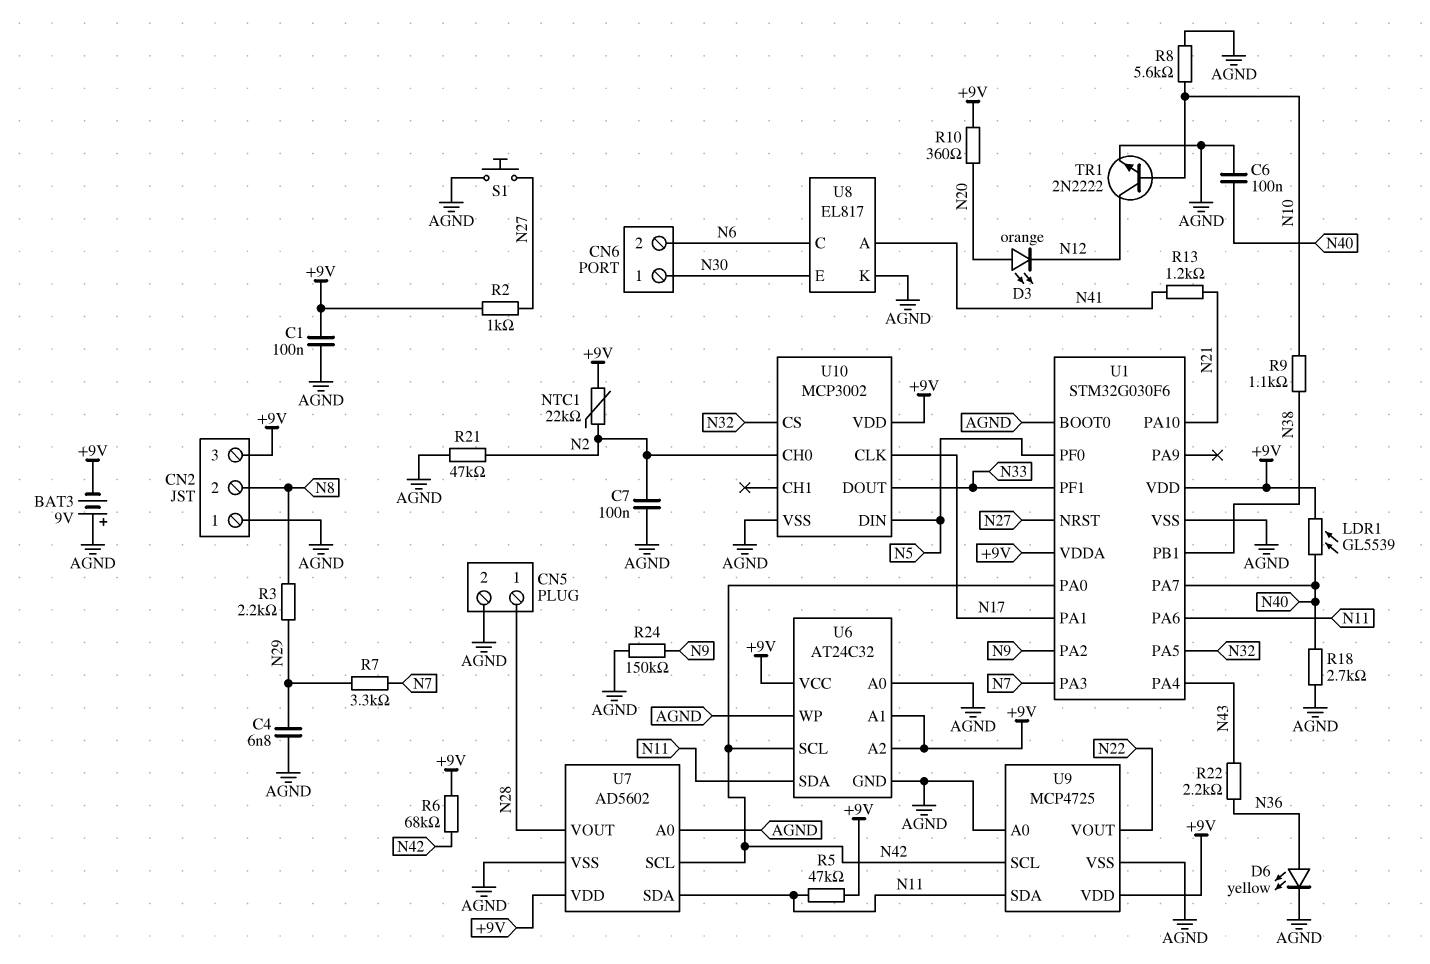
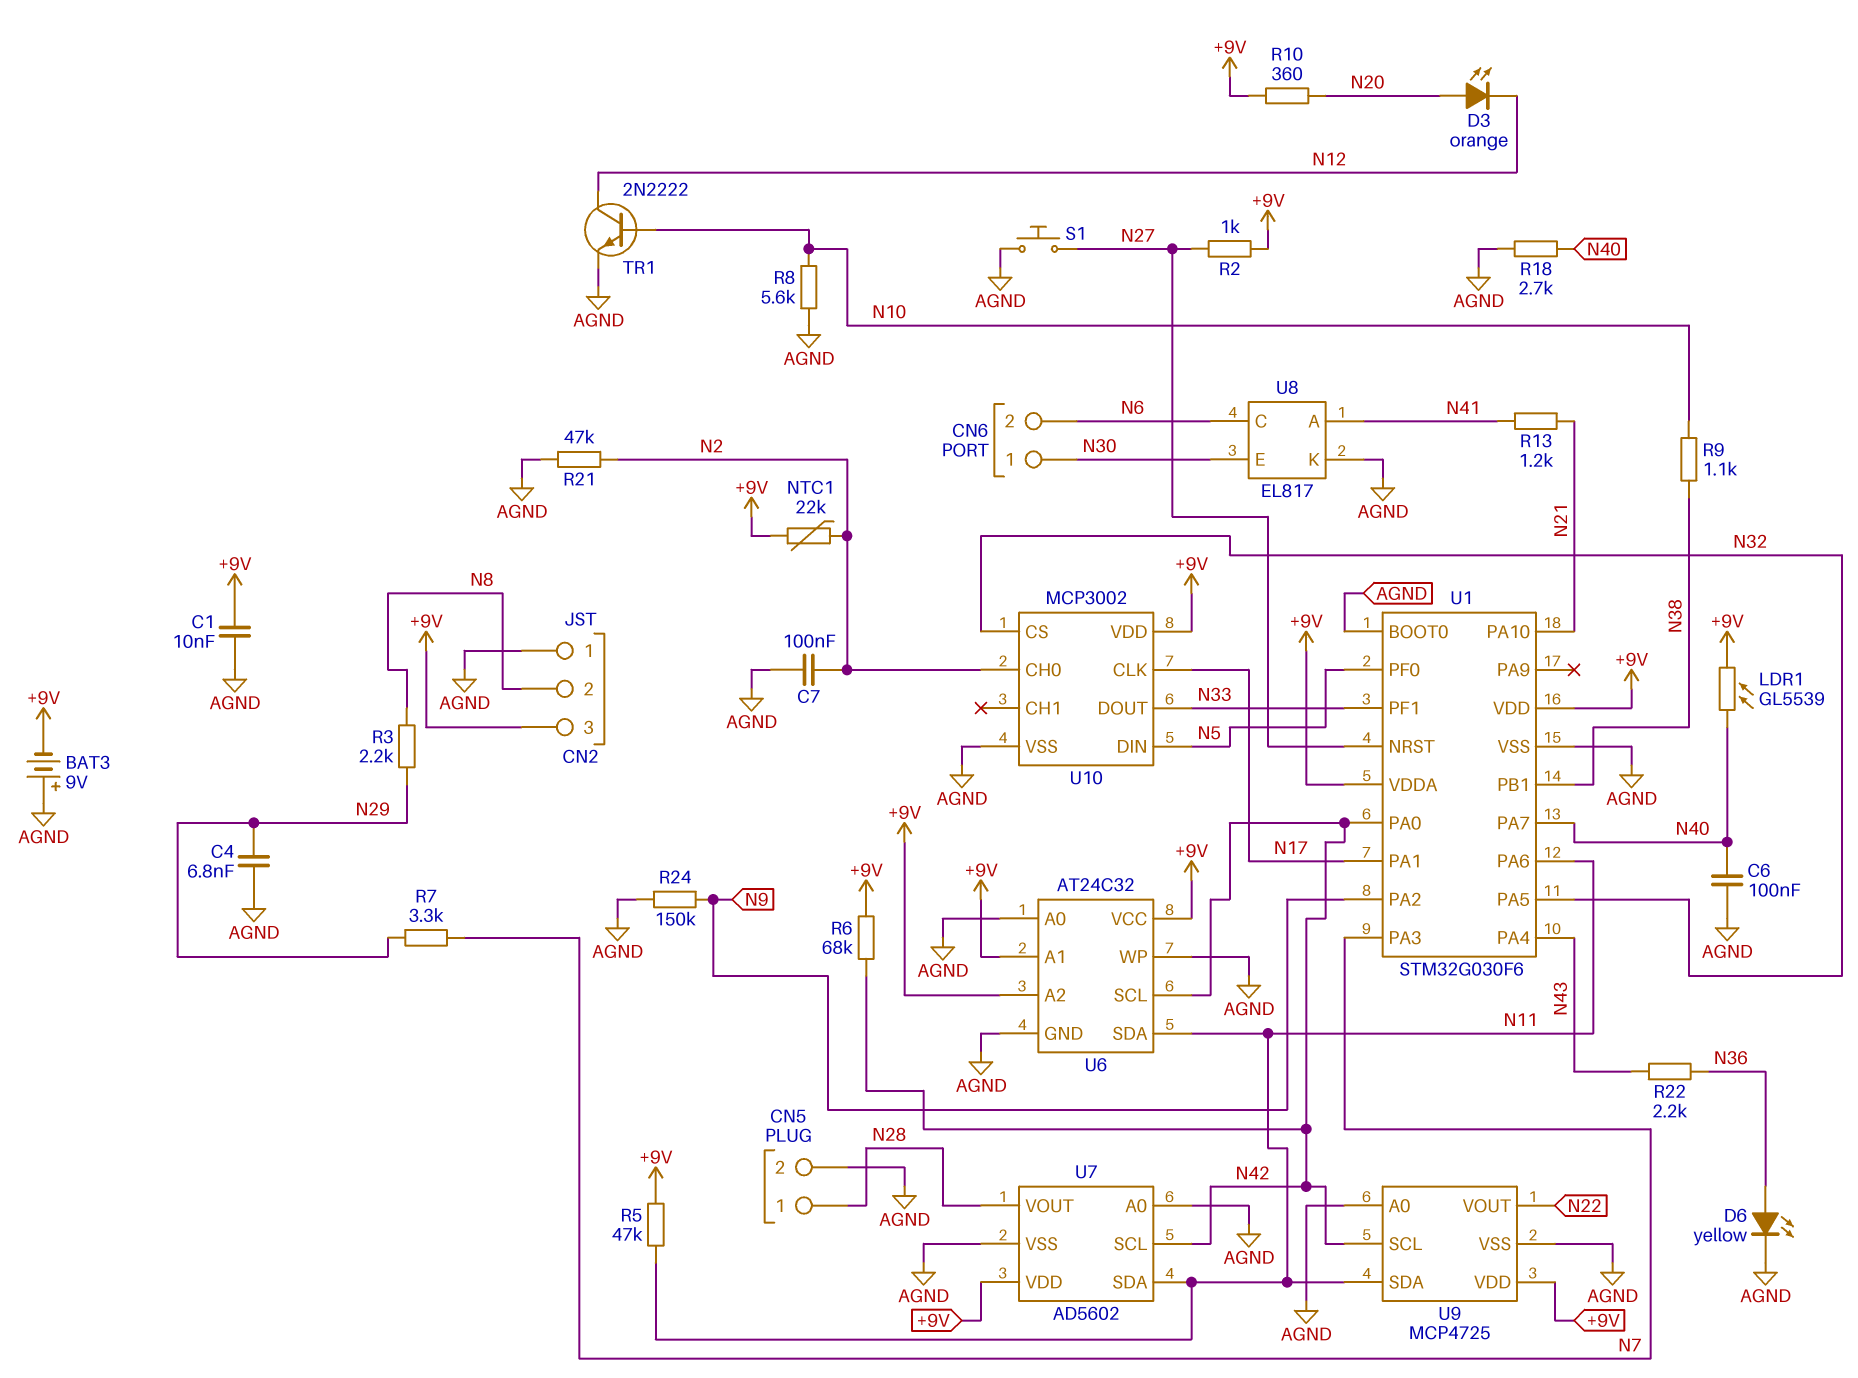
C1: 100nF (+9V, AGND) -> 10nF (+9V, AGND)

